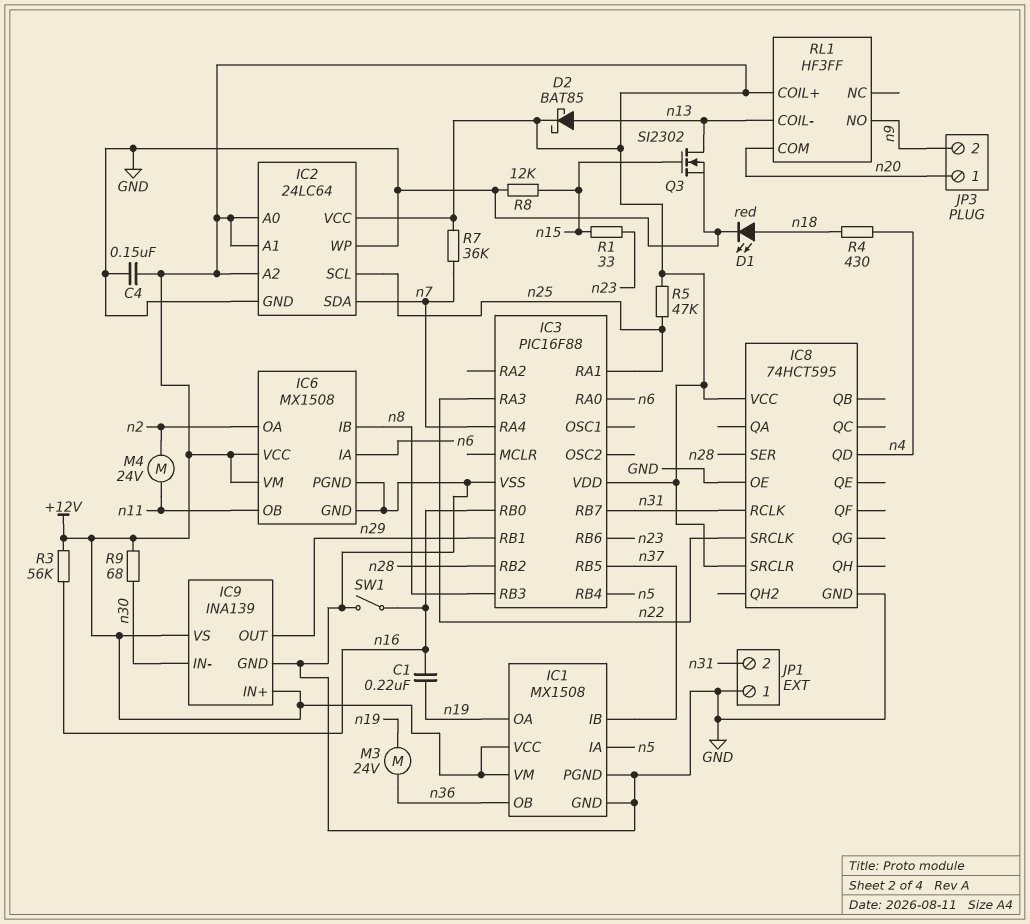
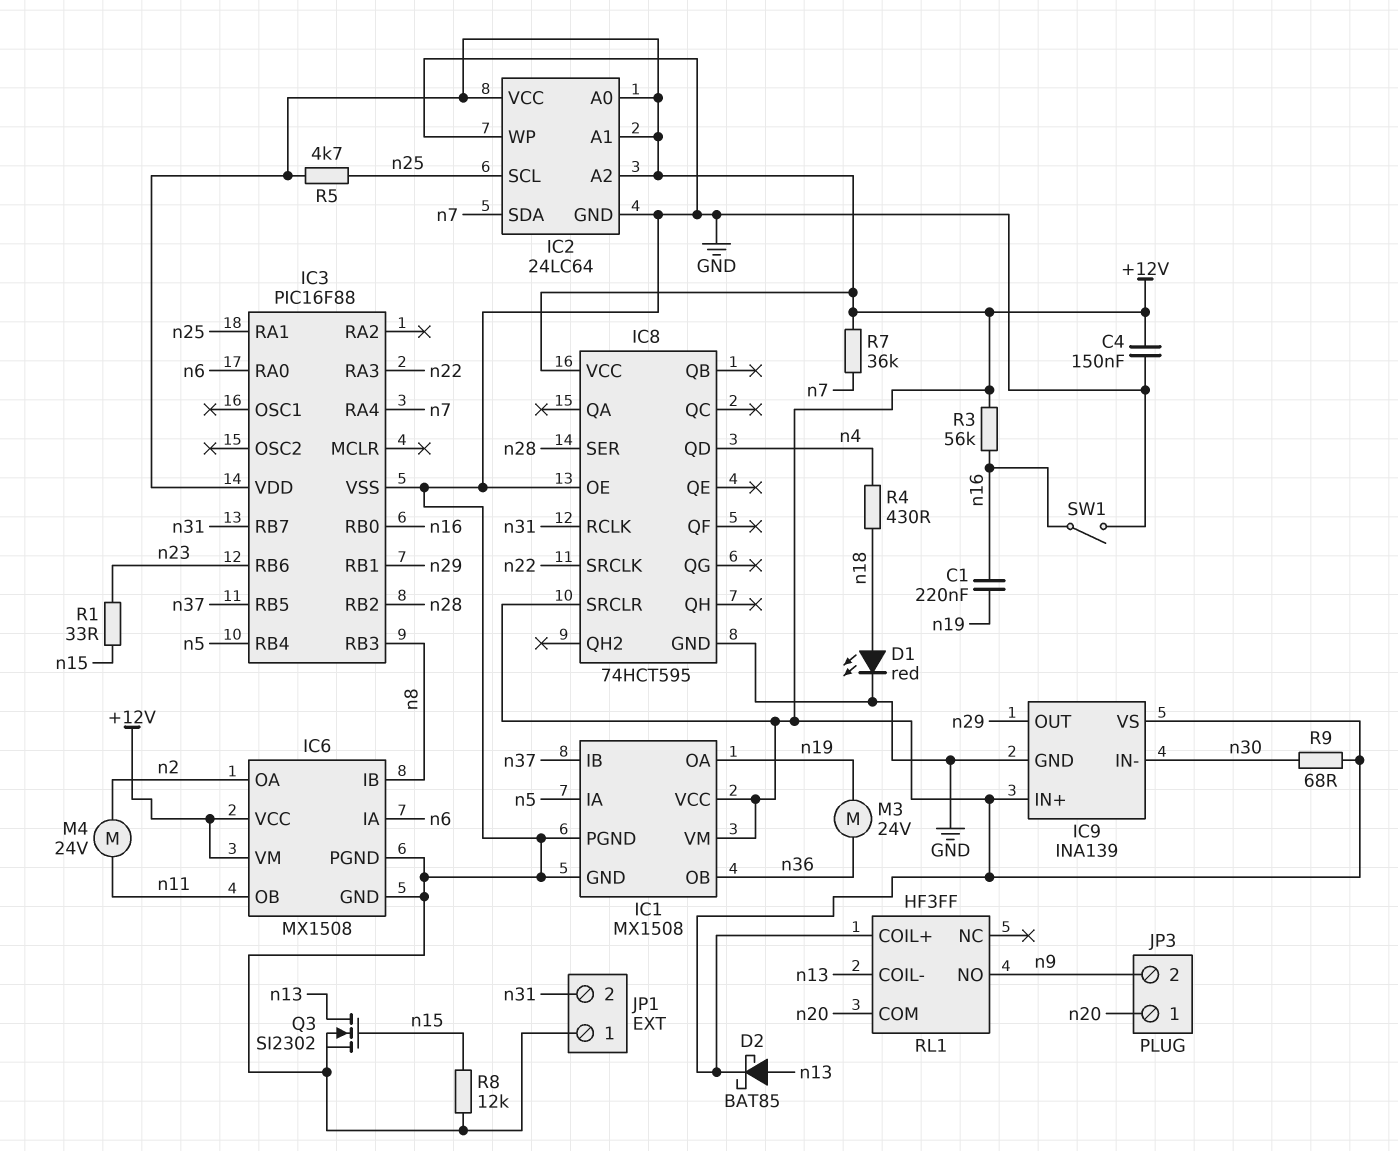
R5: 47k (+12V, n25) -> 4.7k (+12V, n25)

